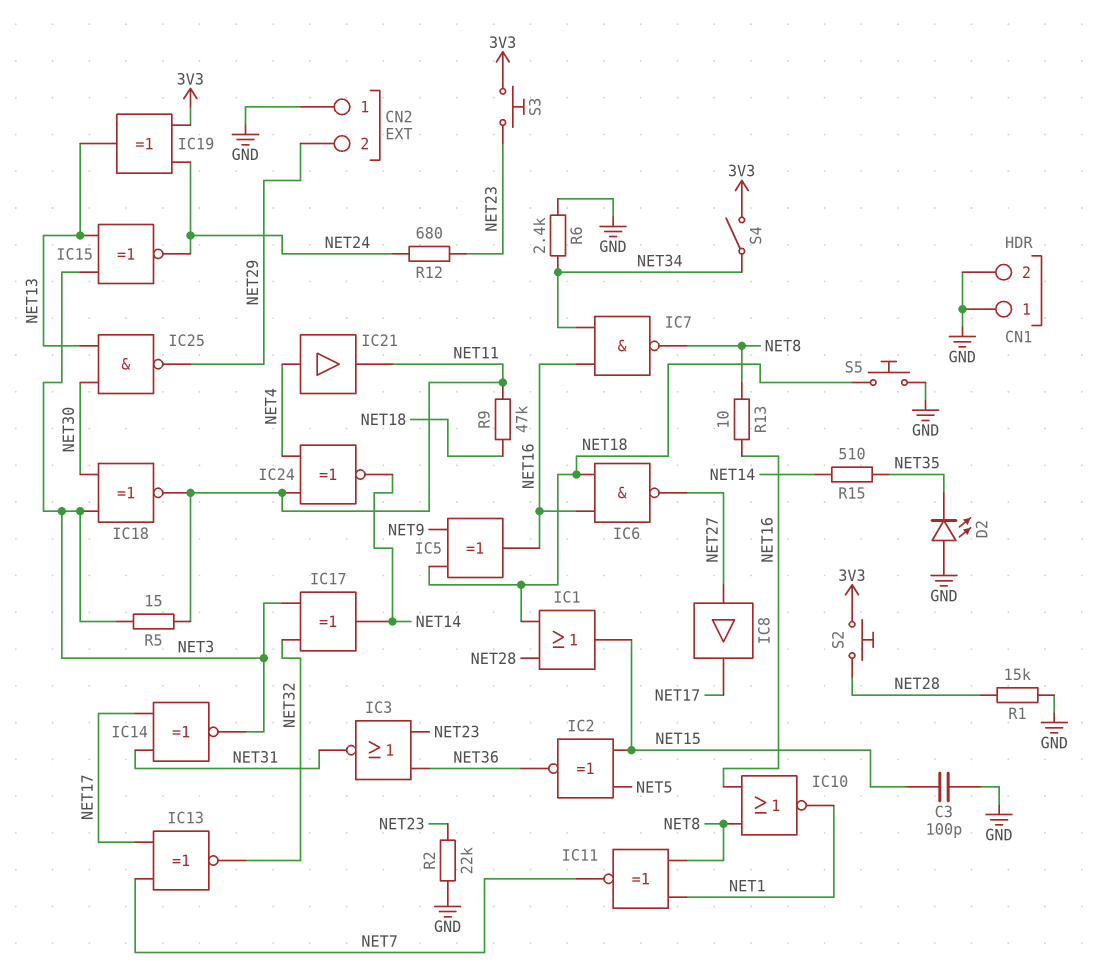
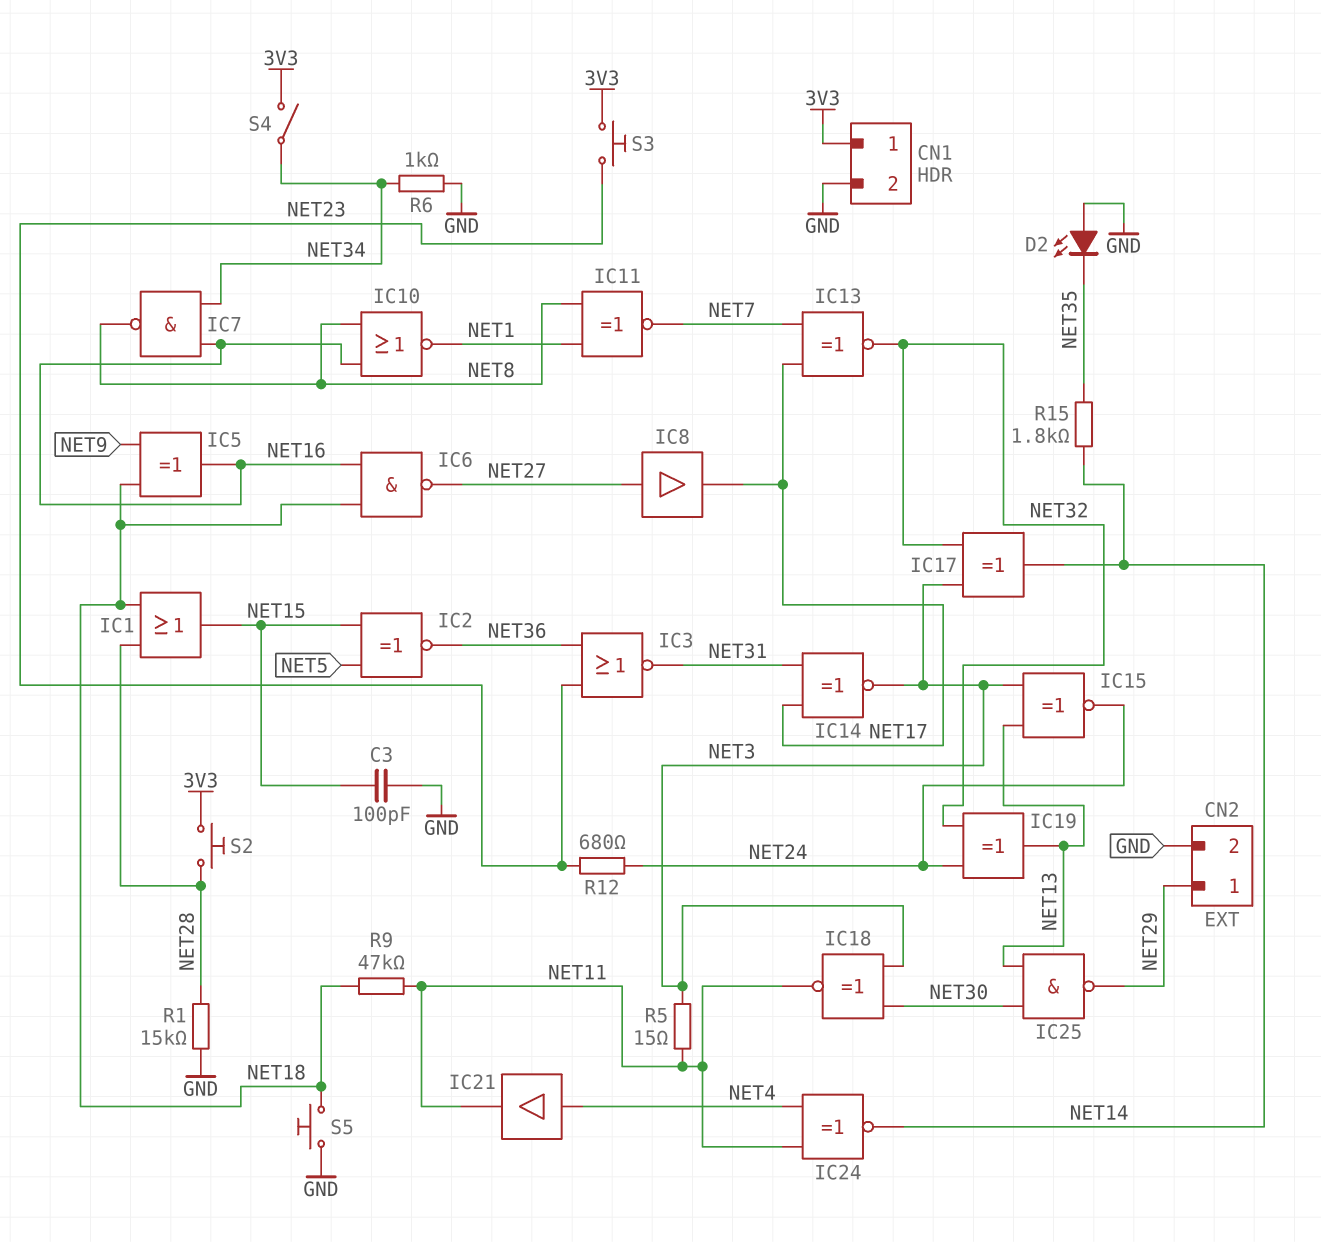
CN1 pin 1: GND -> 3V3
CN2 pin 1: GND -> NET29
CN2 pin 2: NET29 -> GND
IC19: XOR (in 3V3, in NET24, out NET13) -> XOR (in NET24, in NET32, out NET13)
R2: 22k (GND, NET23) -> none
R6: 2.4k (GND, NET34) -> 1k (GND, NET34)
R13: 10 (NET8, NET16) -> none
R15: 510 (NET14, NET35) -> 1.8k (NET14, NET35)

